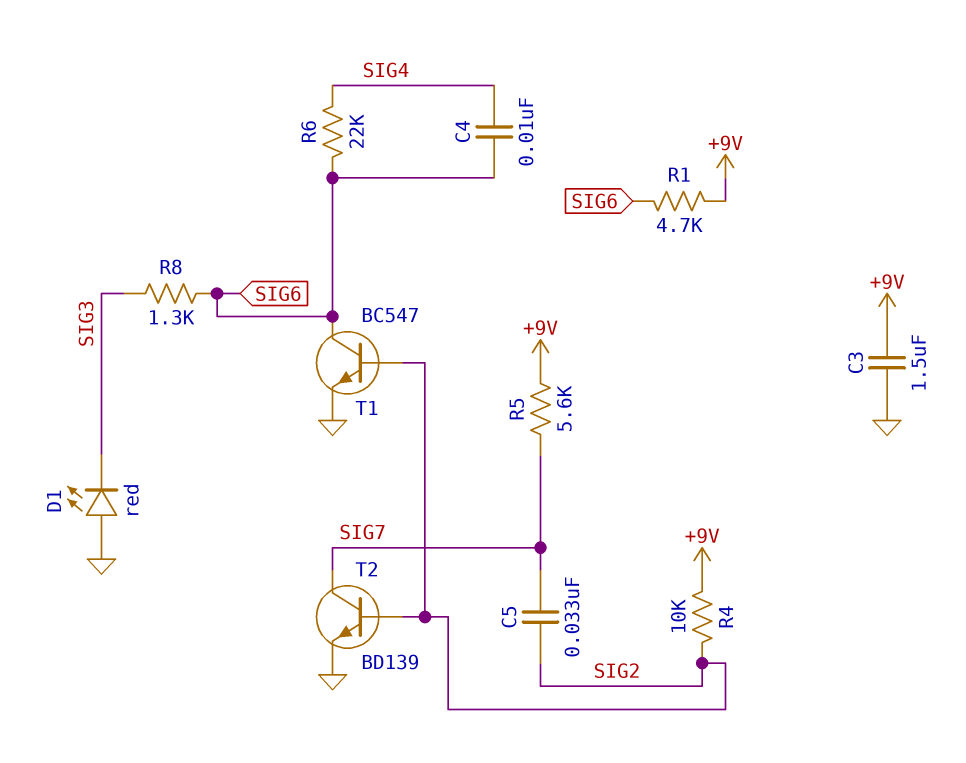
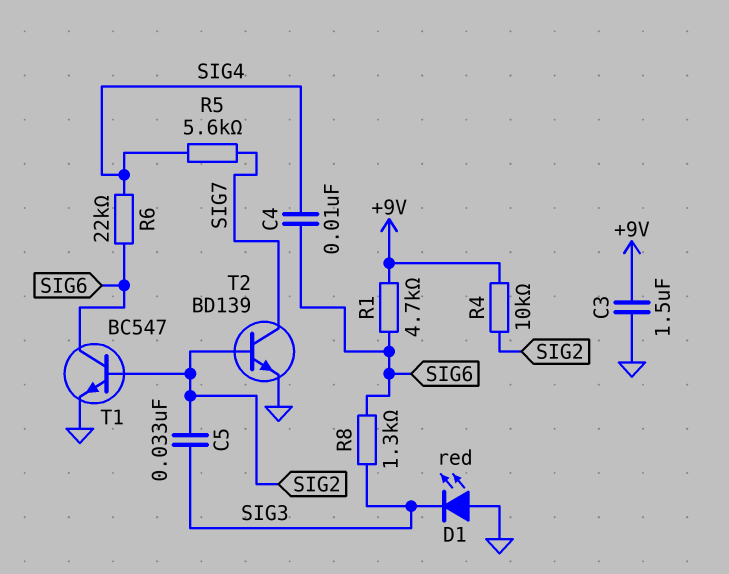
C5: 33nF (SIG2, SIG7) -> 33nF (SIG2, SIG3)
R5: 5.6k (+9V, SIG7) -> 5.6k (SIG4, SIG7)

